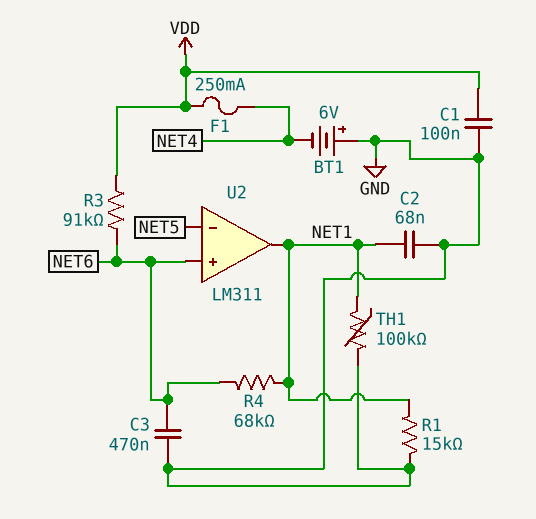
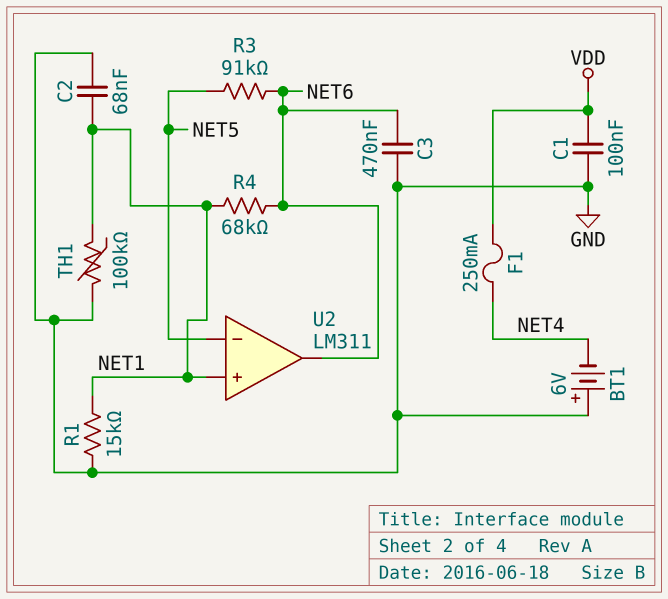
R3: 91k (NET6, VDD) -> 91k (NET5, NET6)
U2 pin in+: NET6 -> NET1
U2 pin out: NET1 -> NET6

